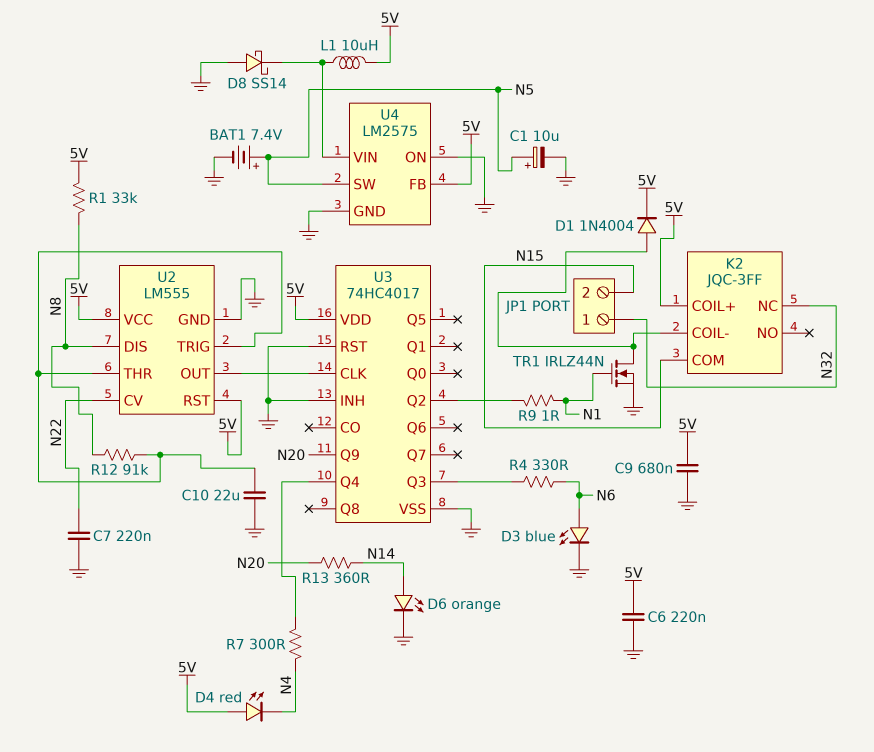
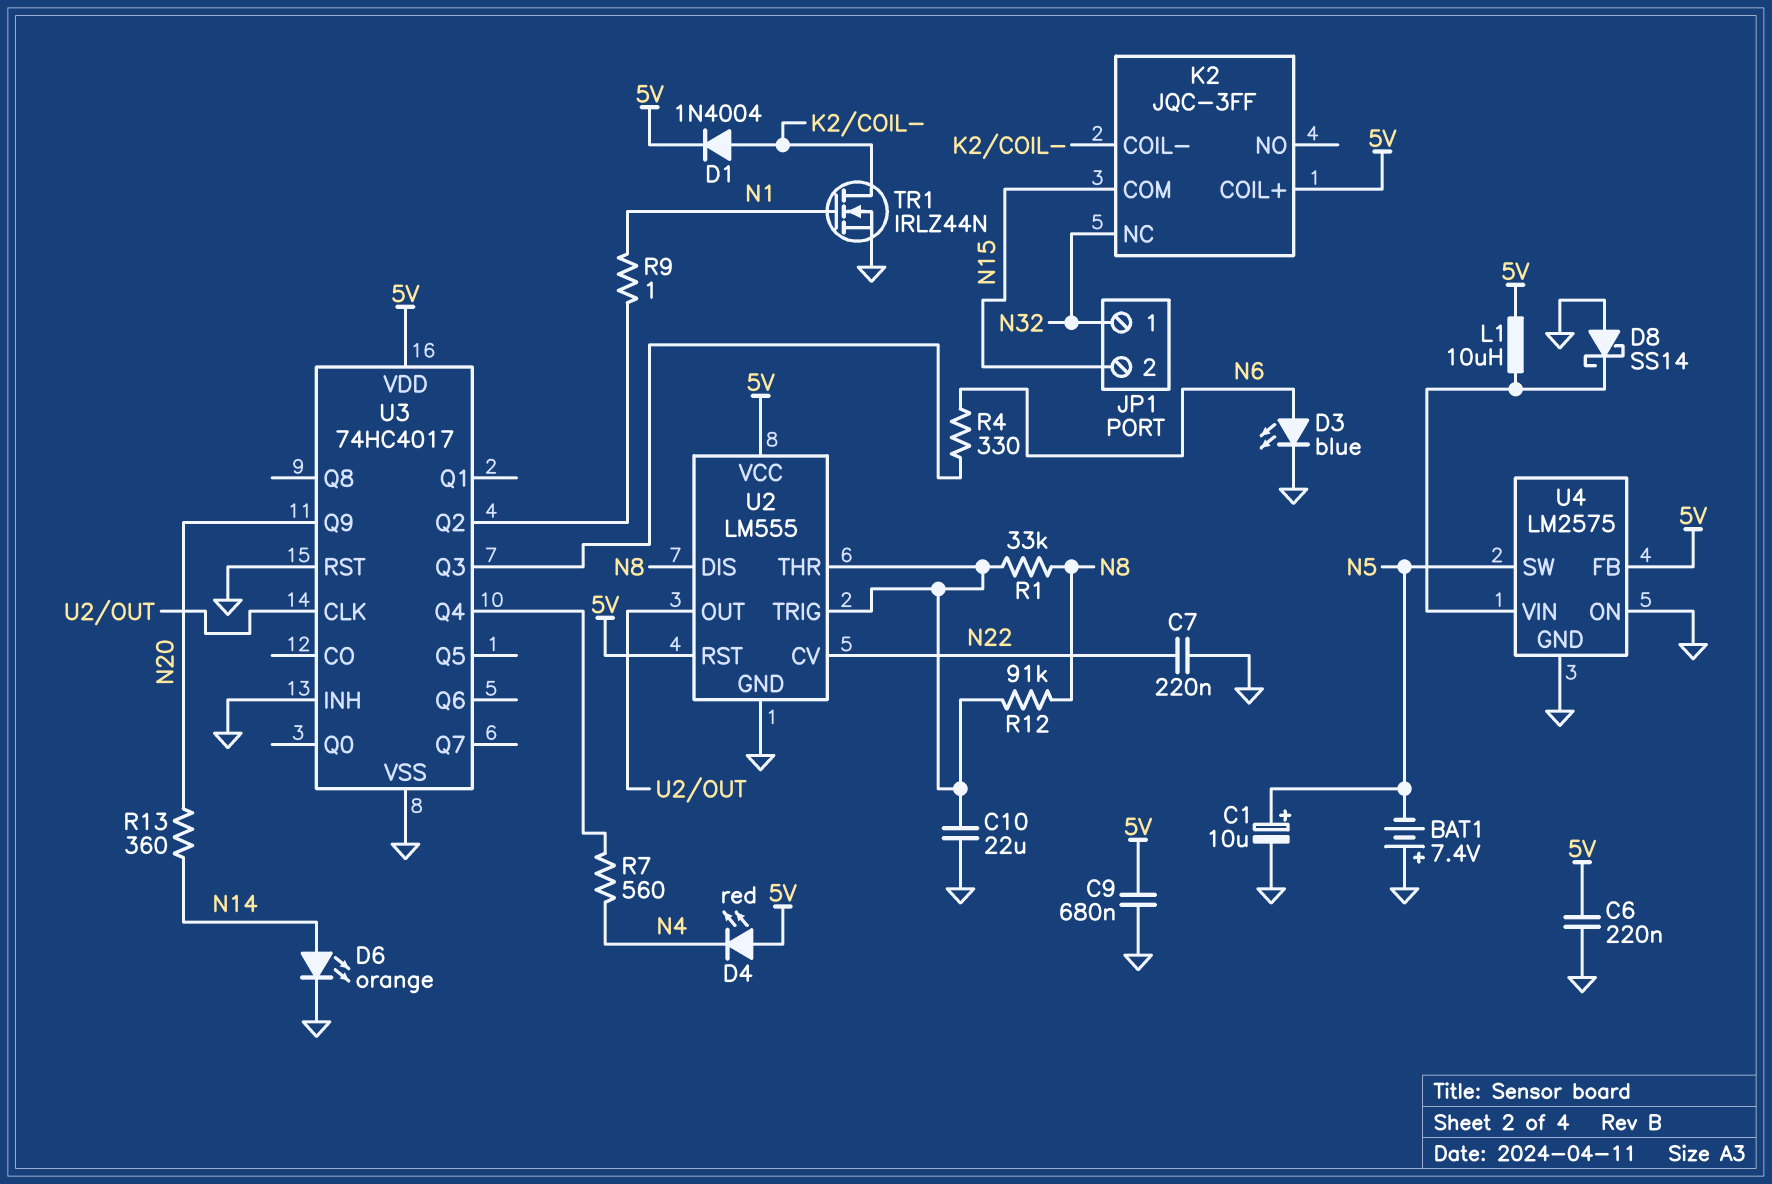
BAT1: 7.4V (plus N5, minus GND) -> 7.4V (plus GND, minus N5)
R1: 33k (5V, N8) -> 33k (N8, U2/THR)
R7: 300 (N4, U3/Q4) -> 560 (N4, U3/Q4)

